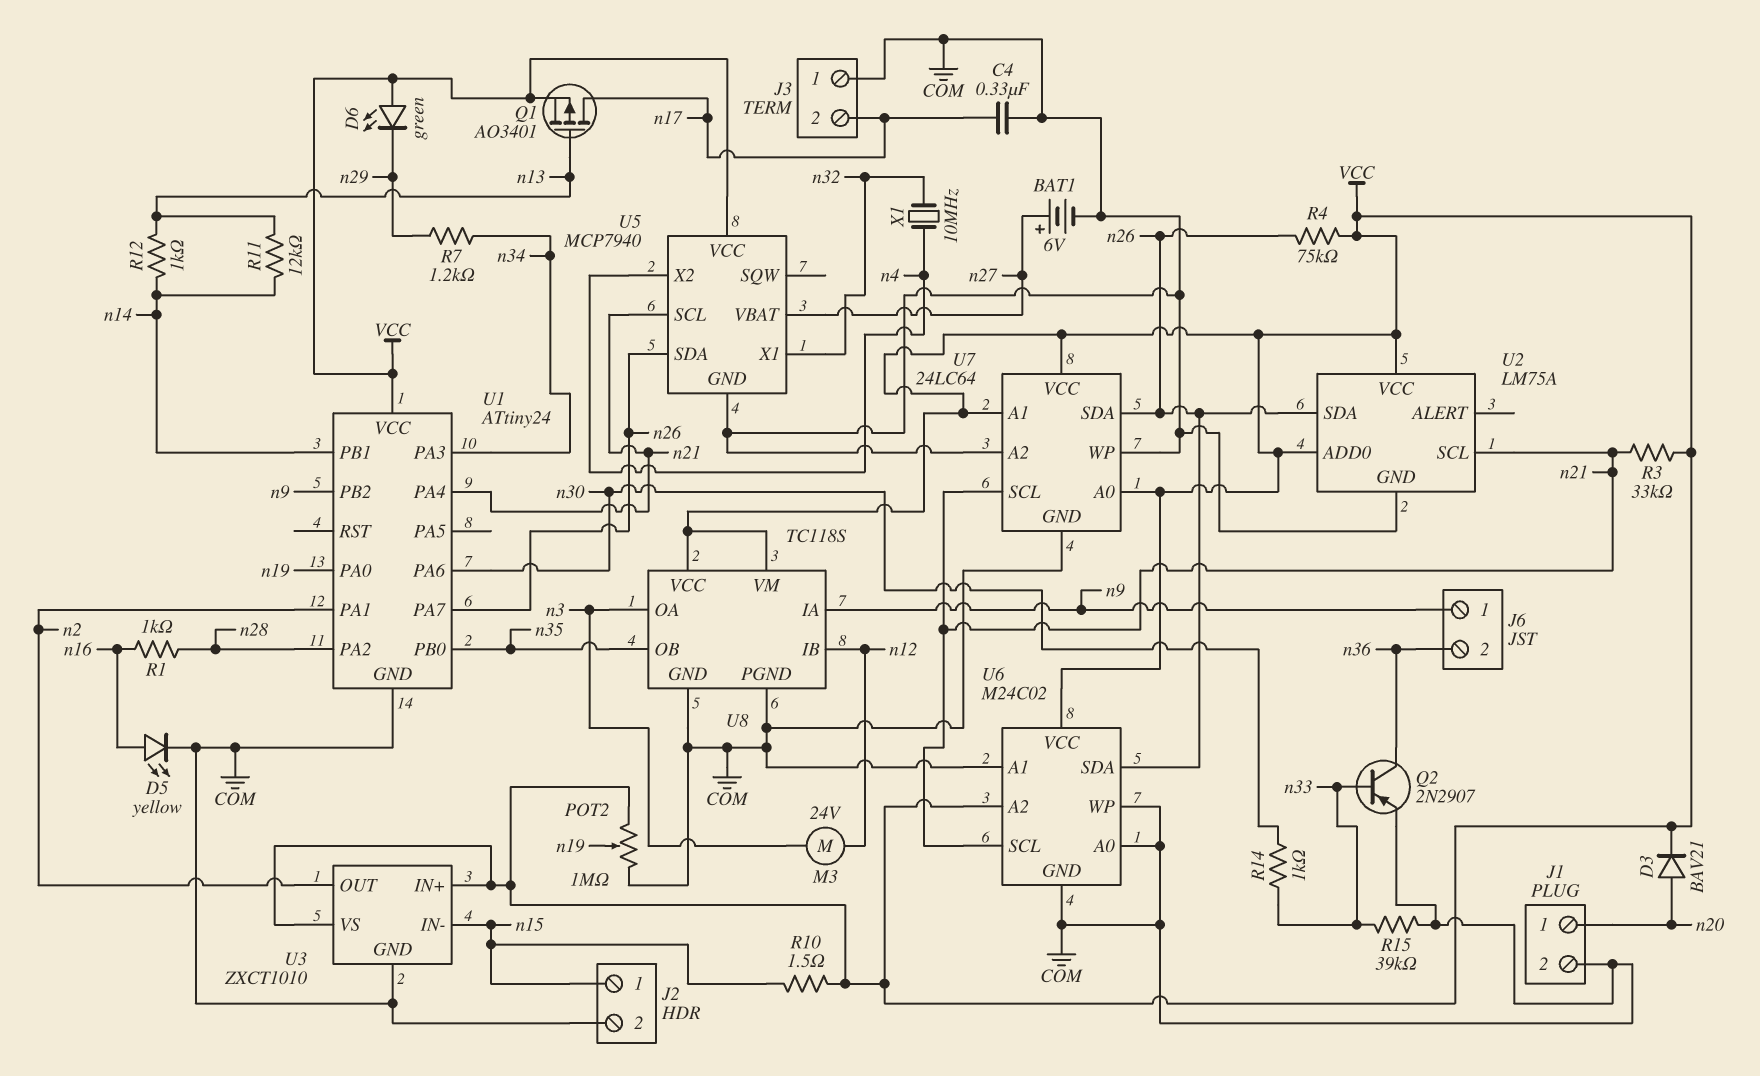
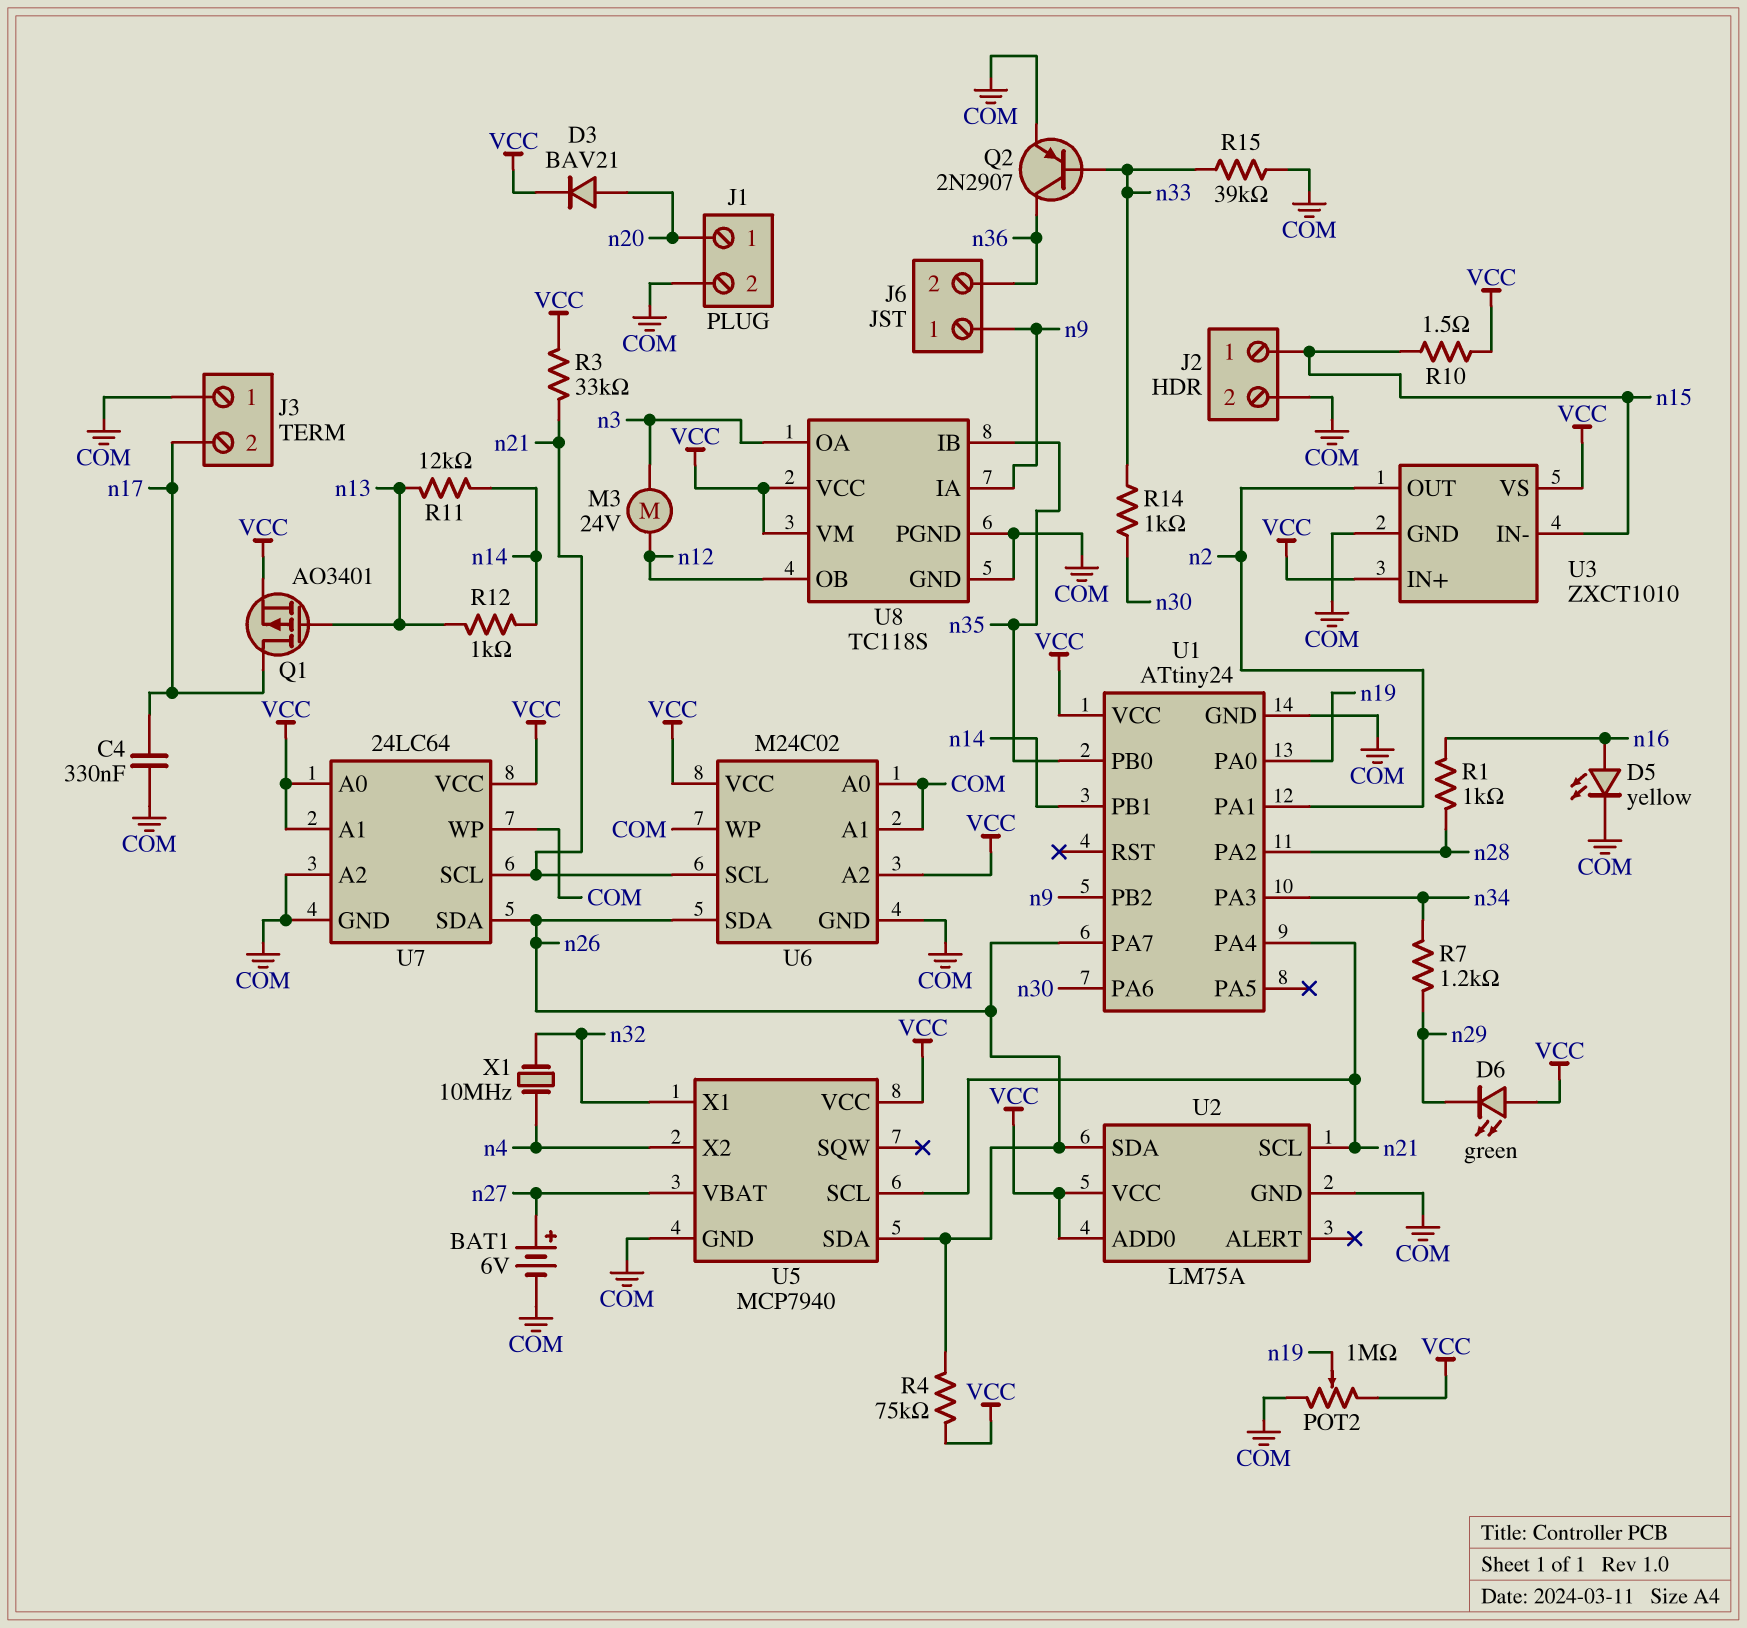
U8 pin IB: n12 -> n35
U8 pin OB: n35 -> n12

